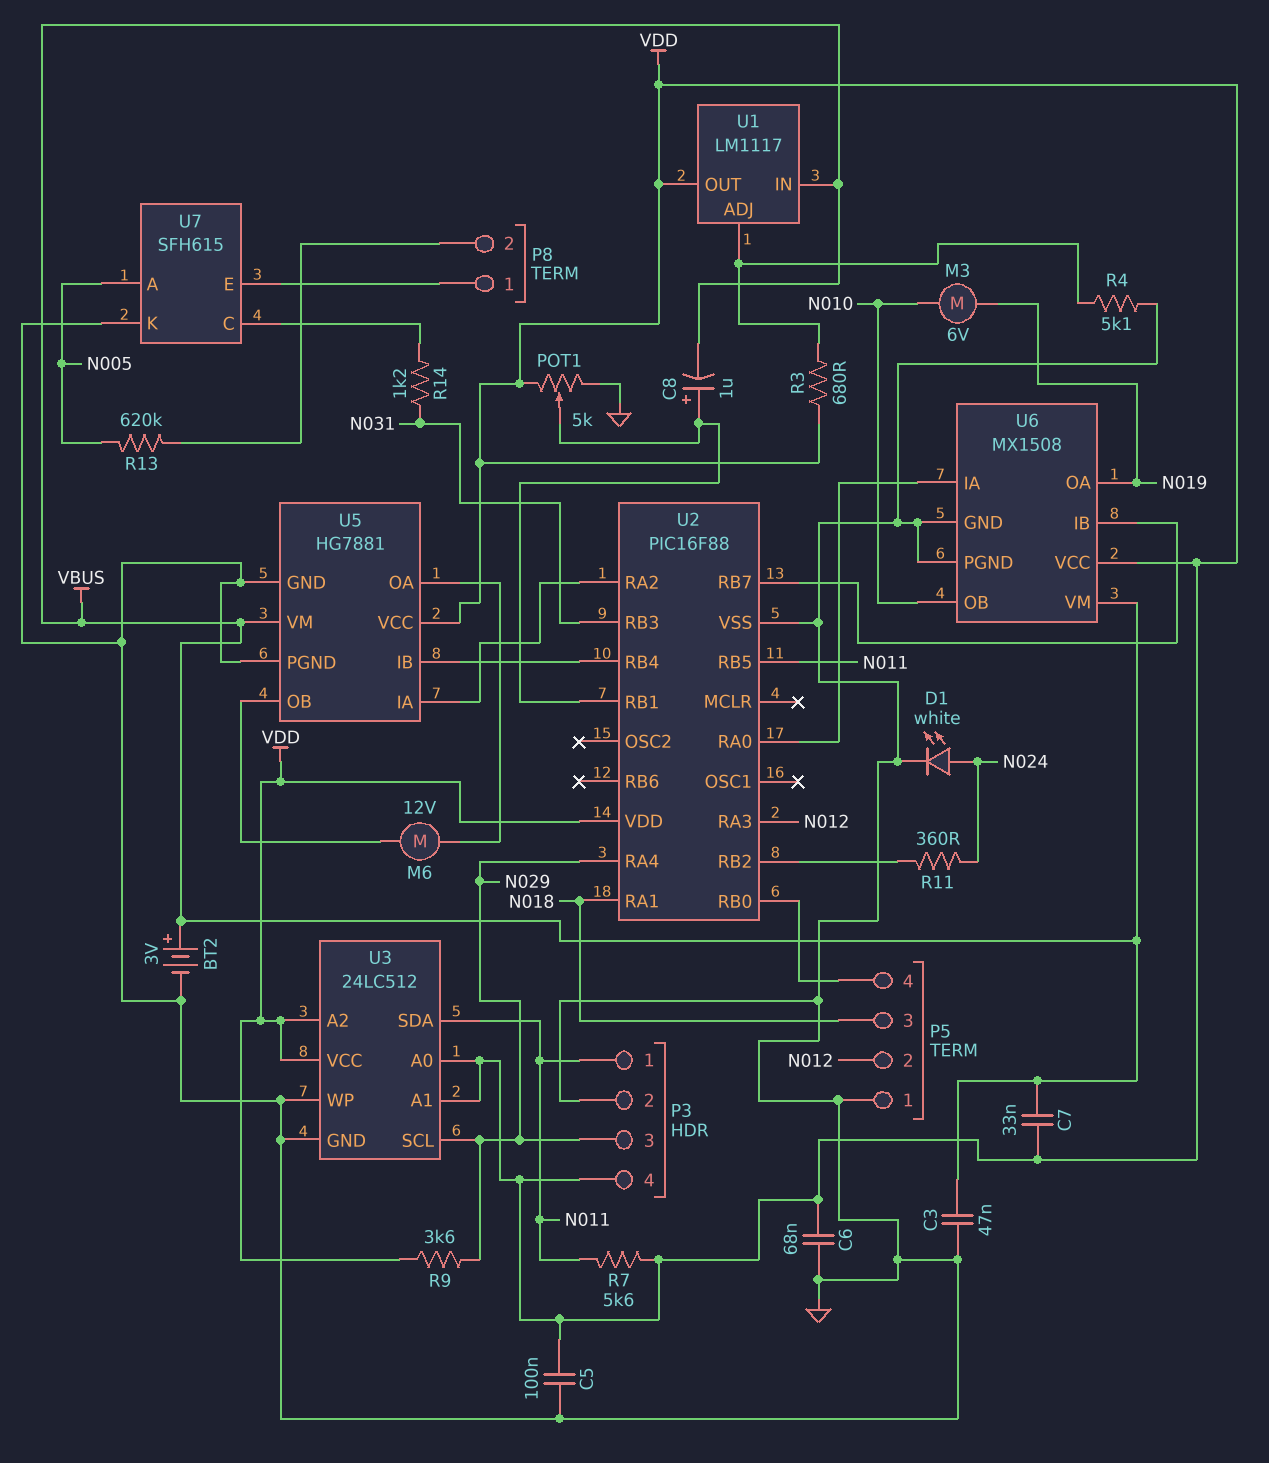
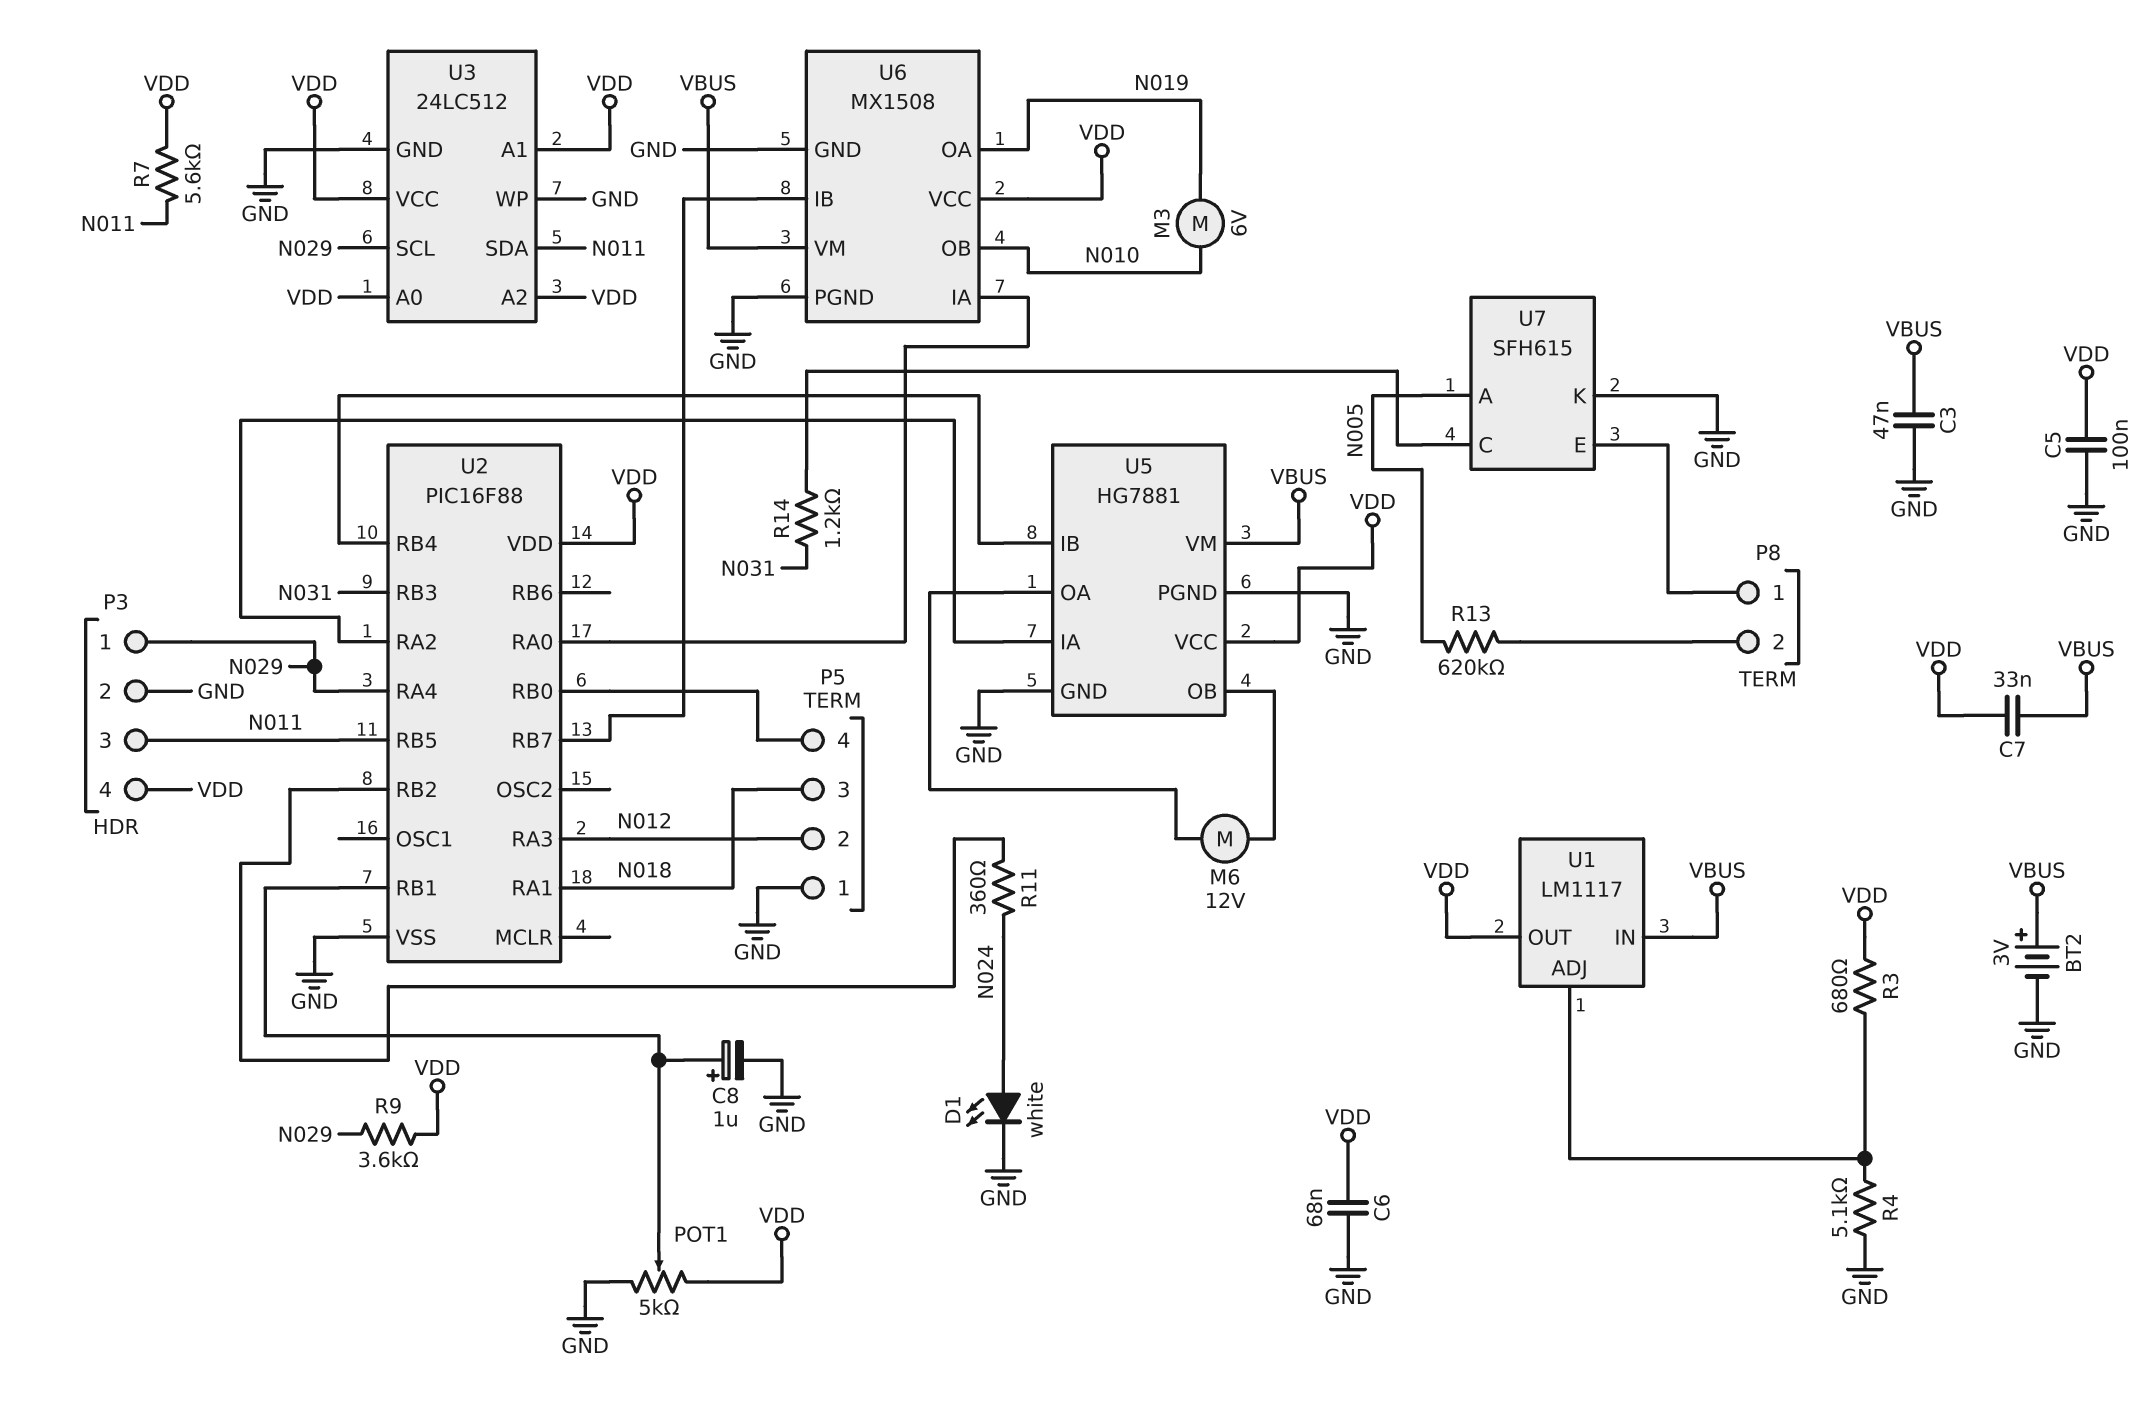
C8: 1uF (plus U2/RB1, minus VBUS) -> 1uF (plus U2/RB1, minus GND)
P3 pin 1: N011 -> N029
P3 pin 3: N029 -> N011

